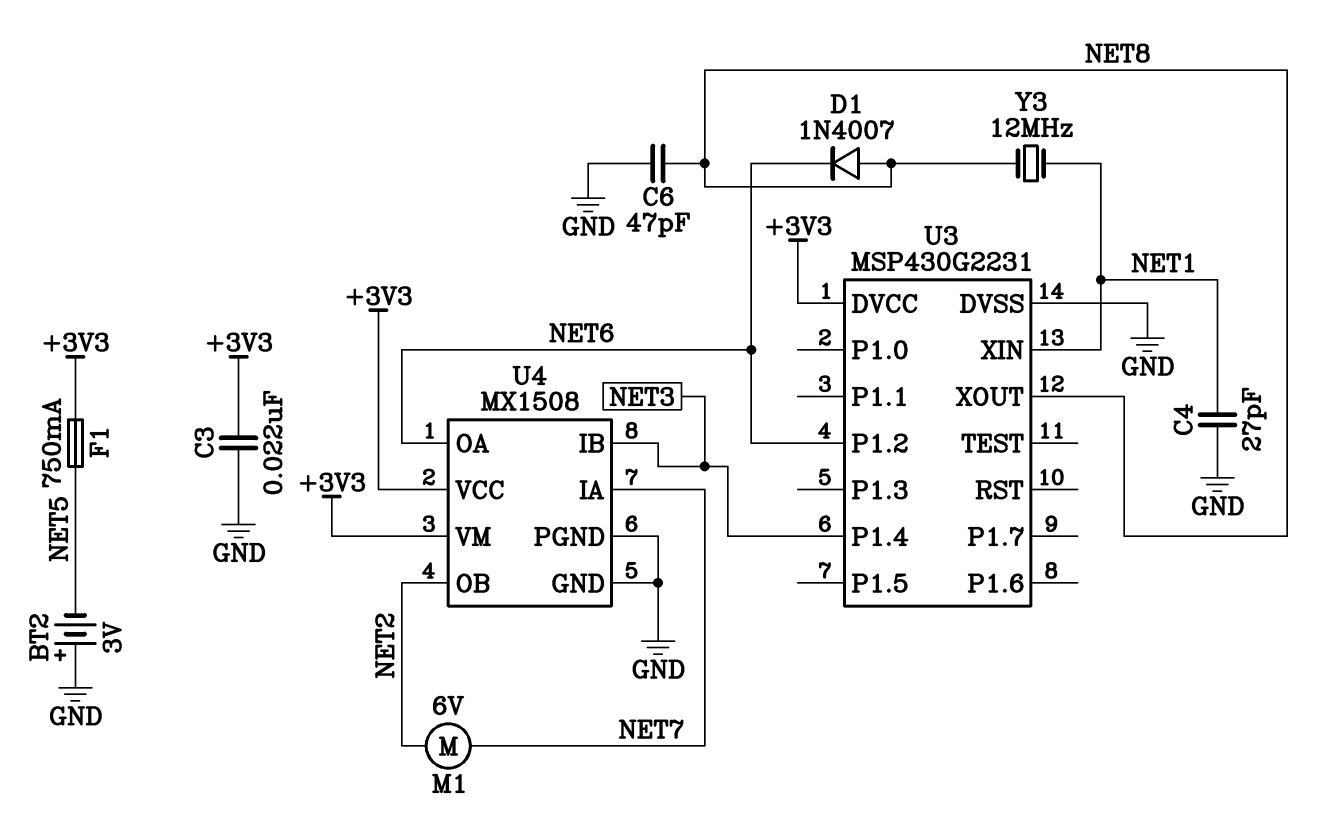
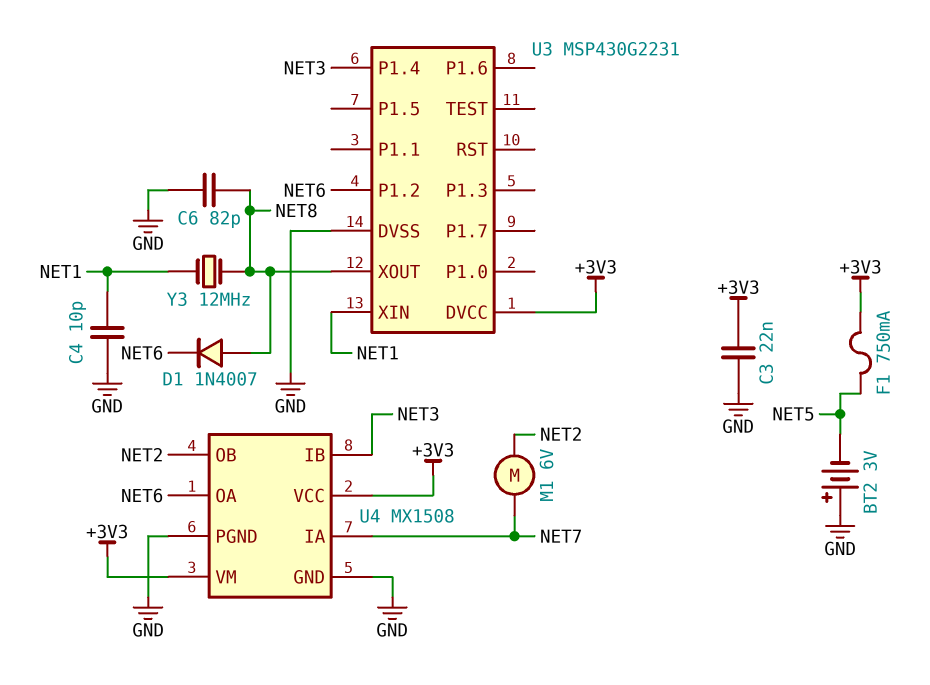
C4: 27pF (GND, NET1) -> 10pF (GND, NET1)
C6: 47pF (GND, NET8) -> 82pF (GND, NET8)

